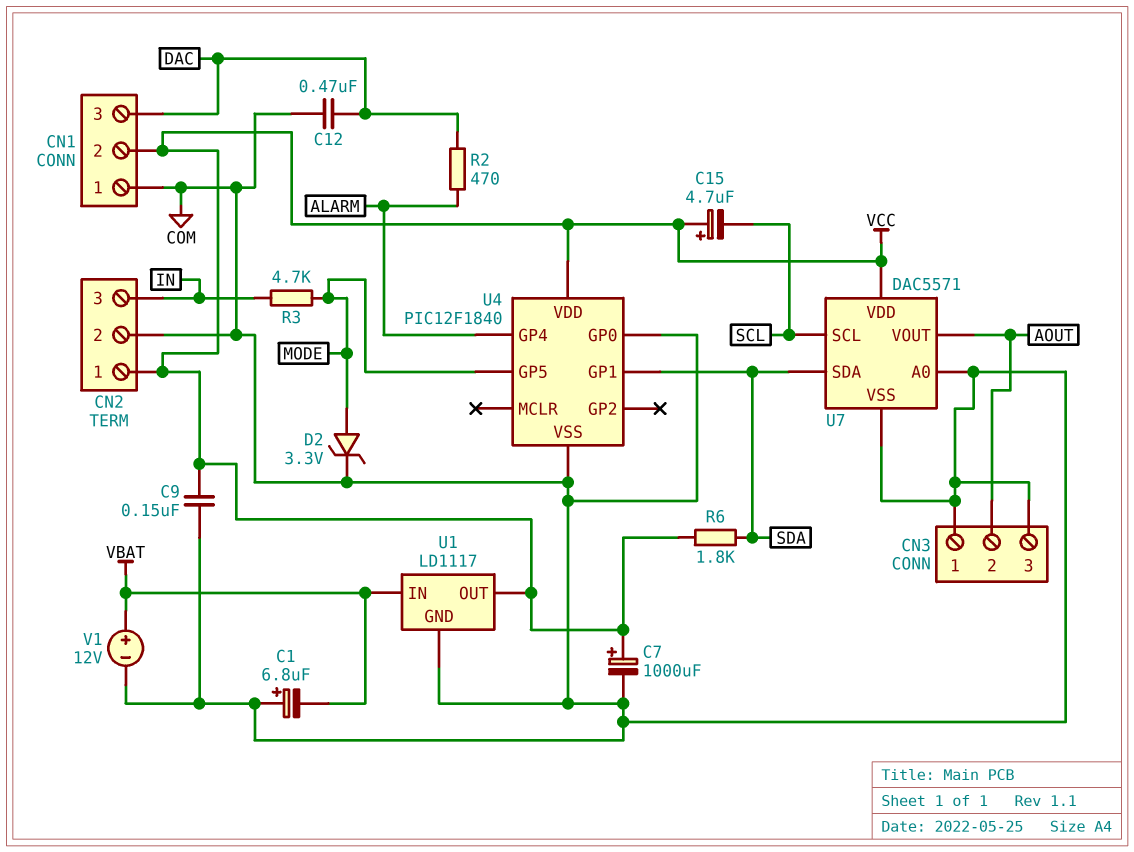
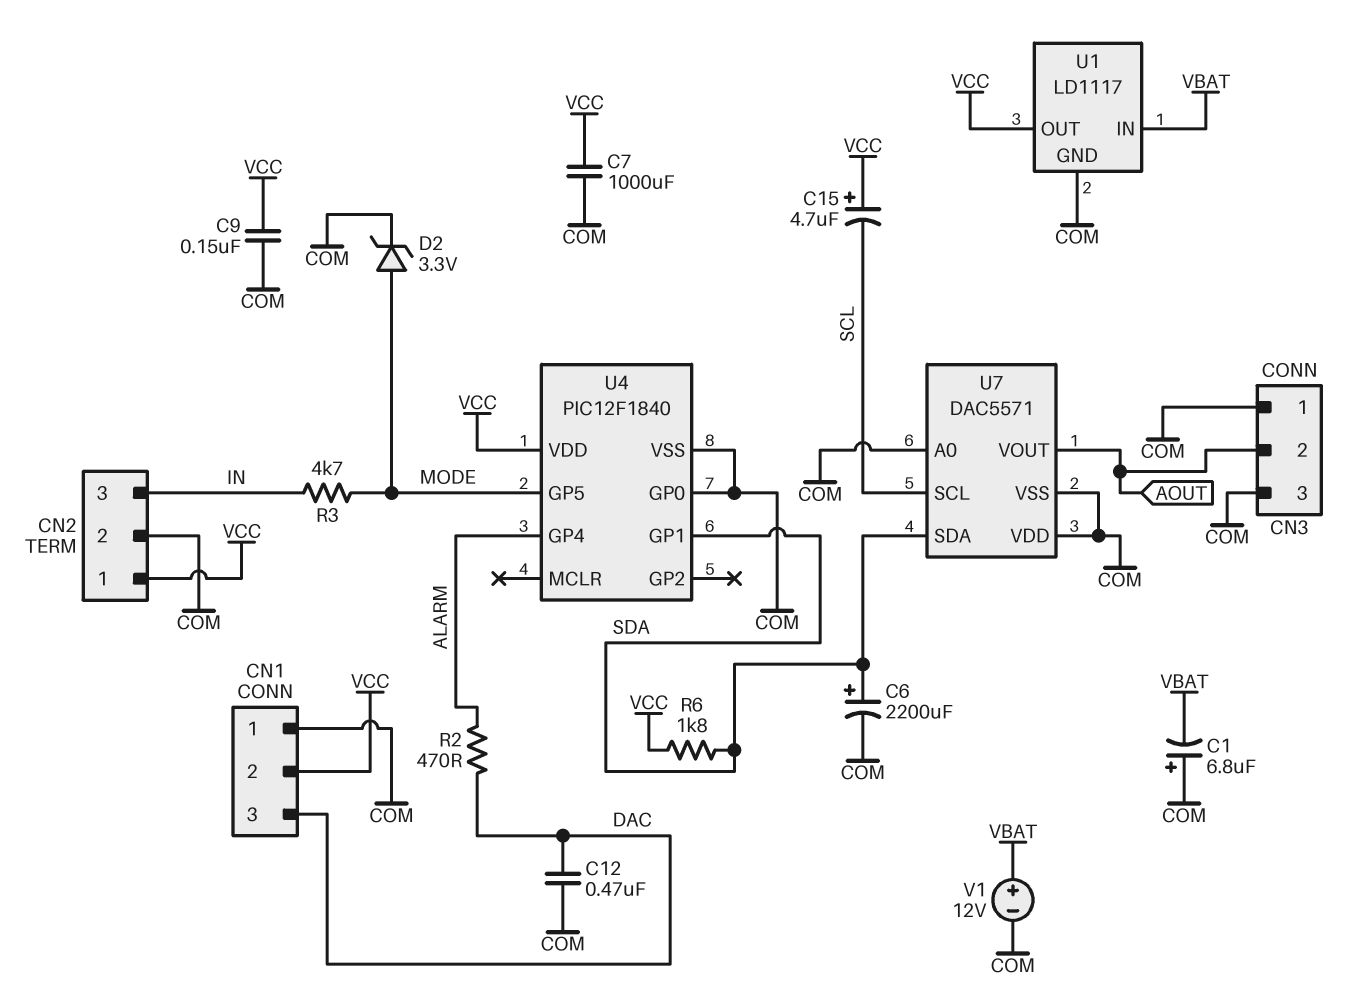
C6: none -> 2200uF (plus SDA, minus COM)
C7: 1000uF (plus VCC, minus COM) -> 1000uF (COM, VCC)
U7 pin VDD: VCC -> COM

